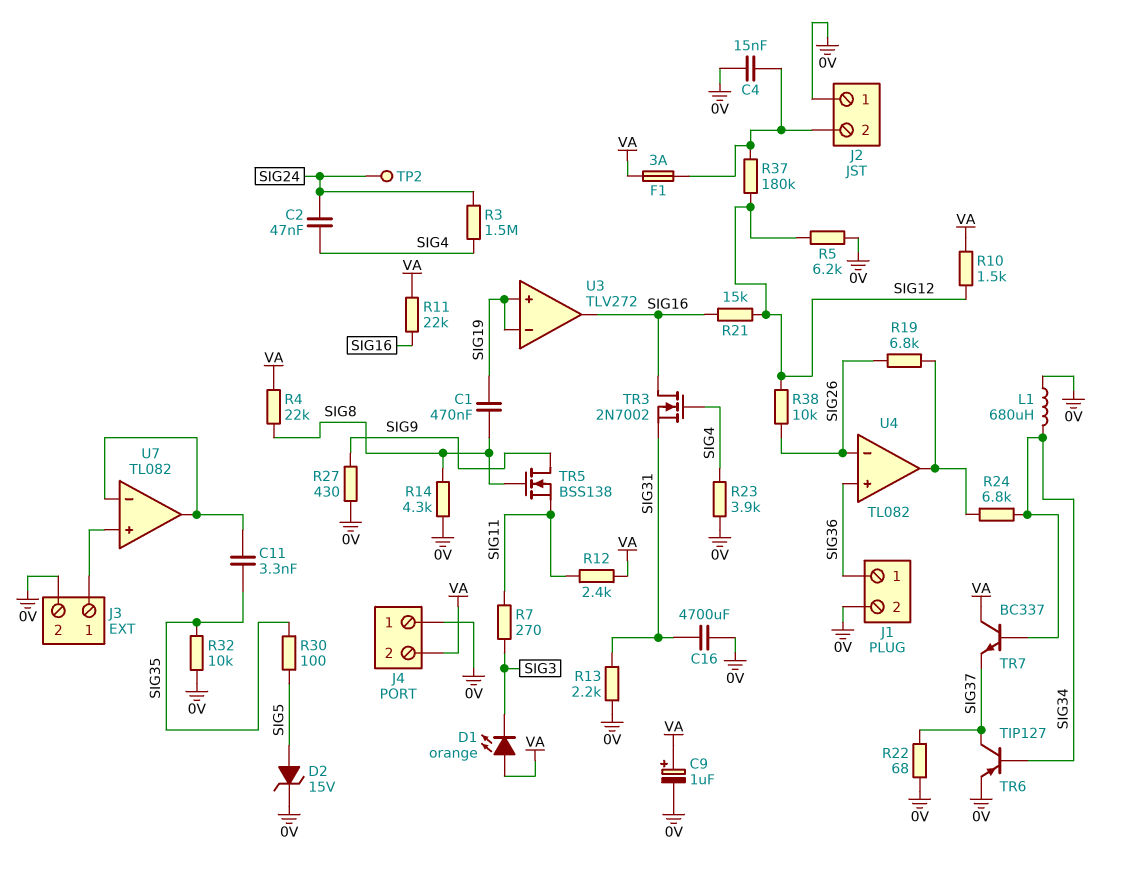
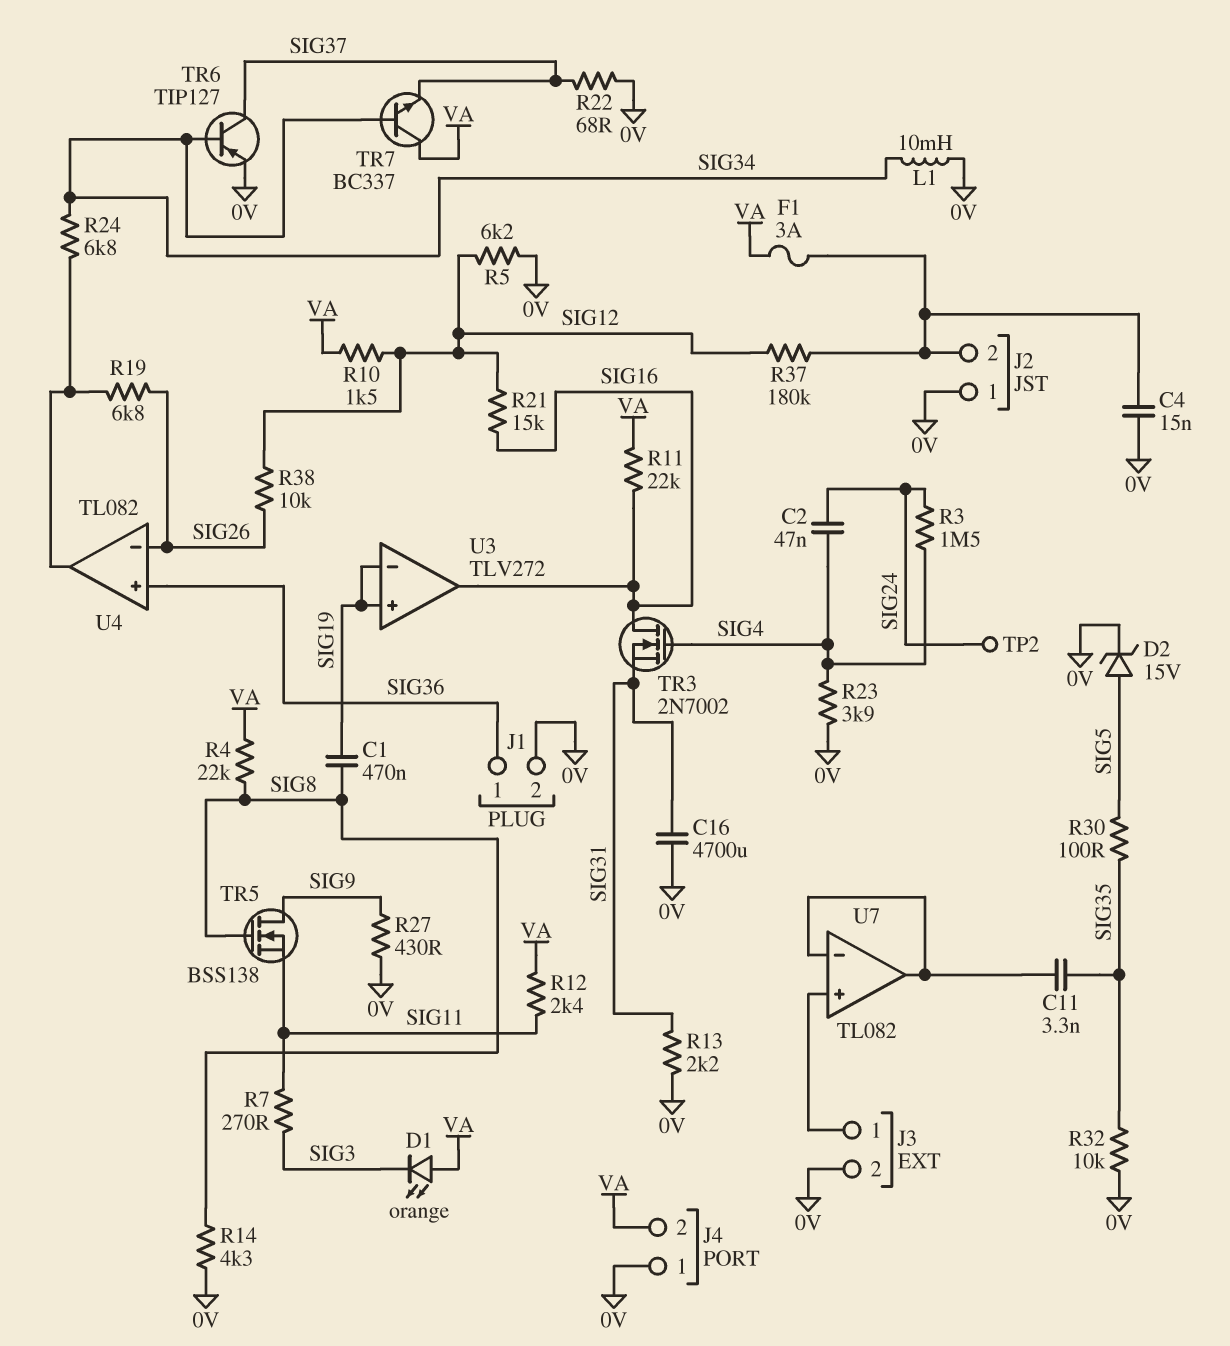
C9: 1uF (plus VA, minus 0V) -> none
L1: 680uH (0V, SIG34) -> 10mH (0V, SIG34)

